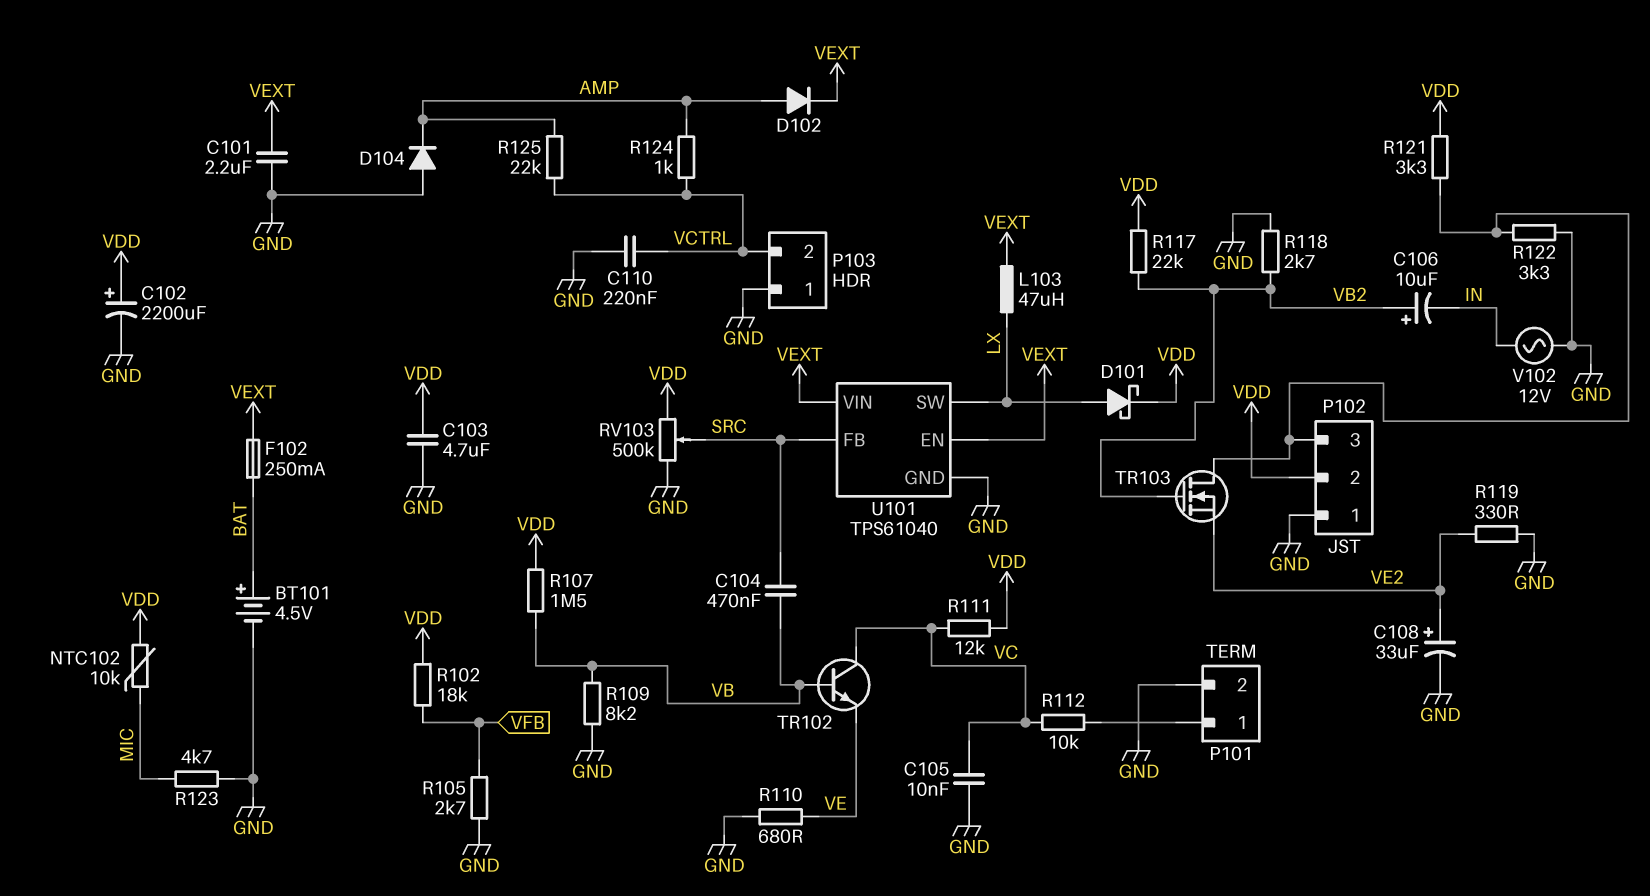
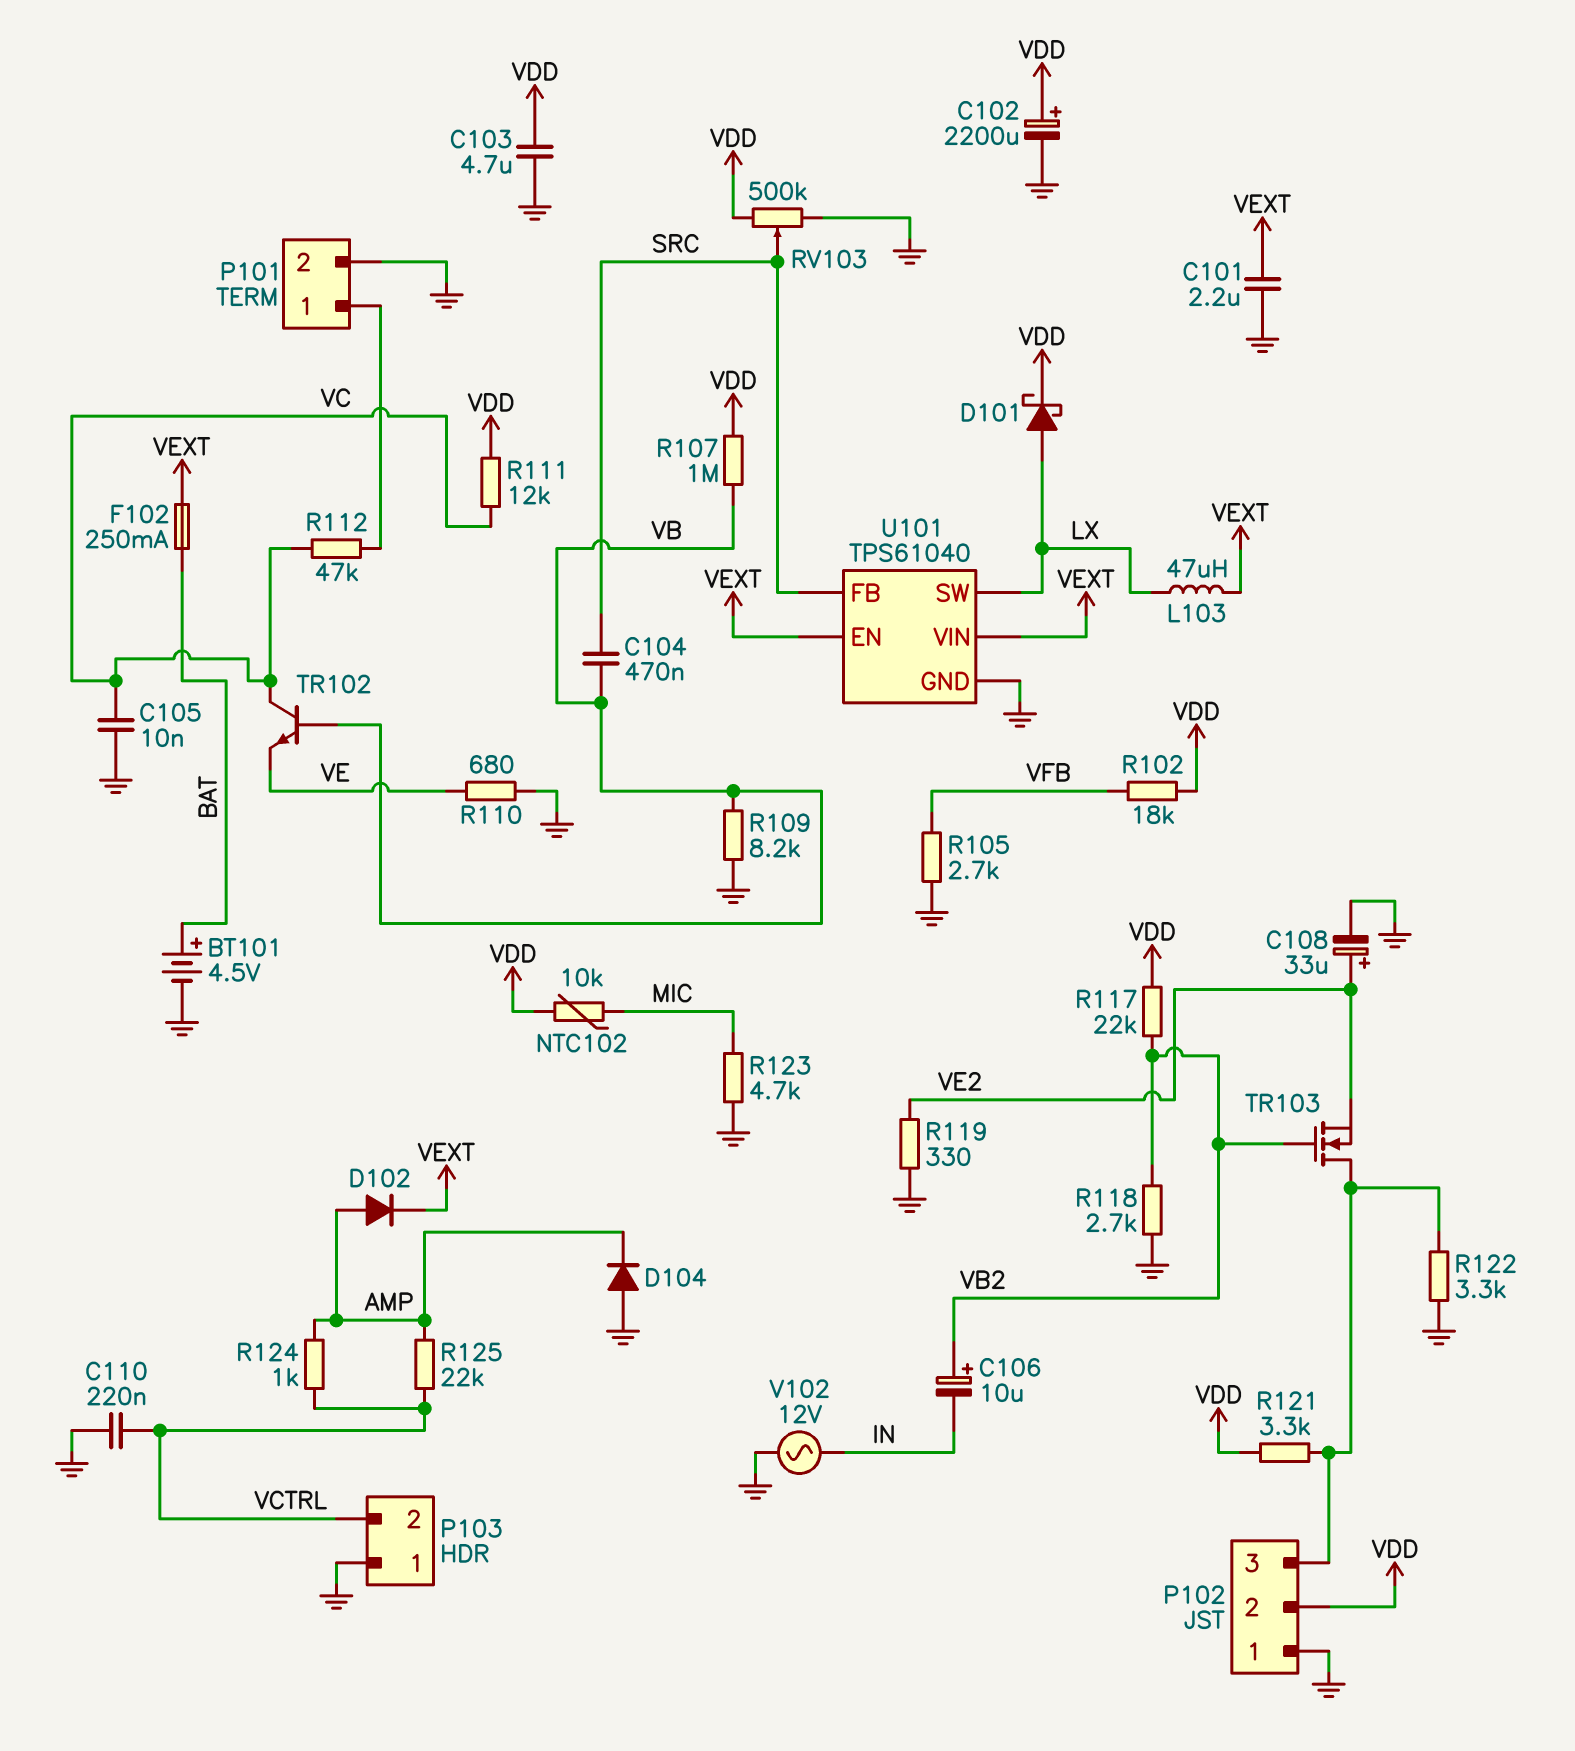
R107: 1.5M (VB, VDD) -> 1M (VB, VDD)
R112: 10k (P101/1, VC) -> 47k (P101/1, VC)

